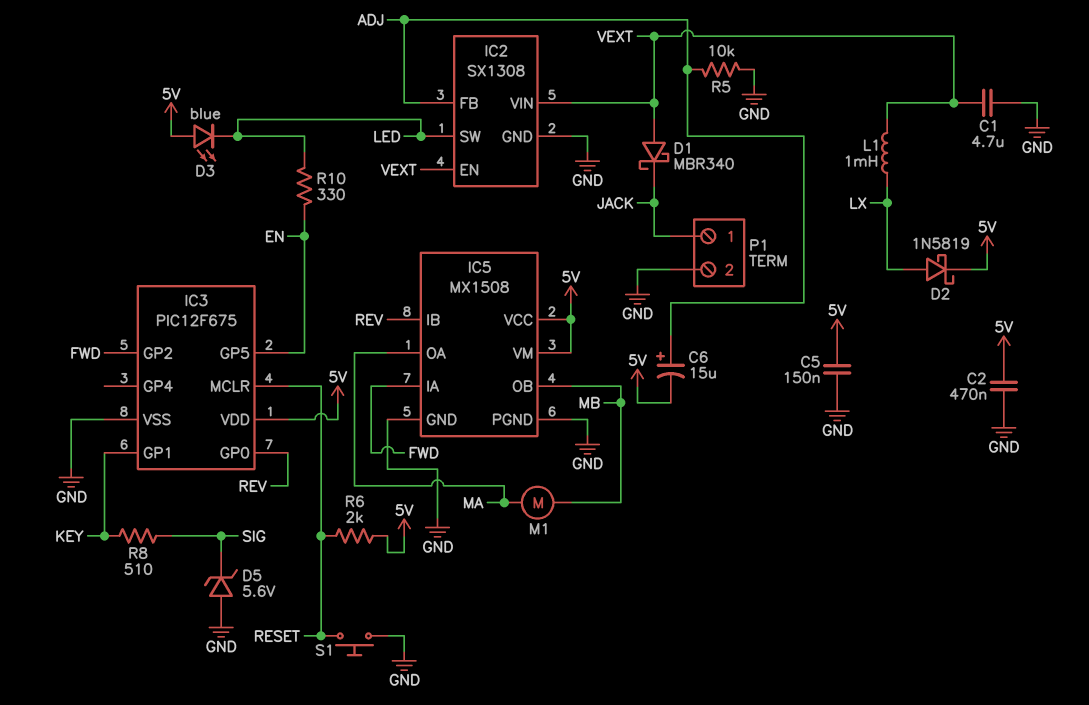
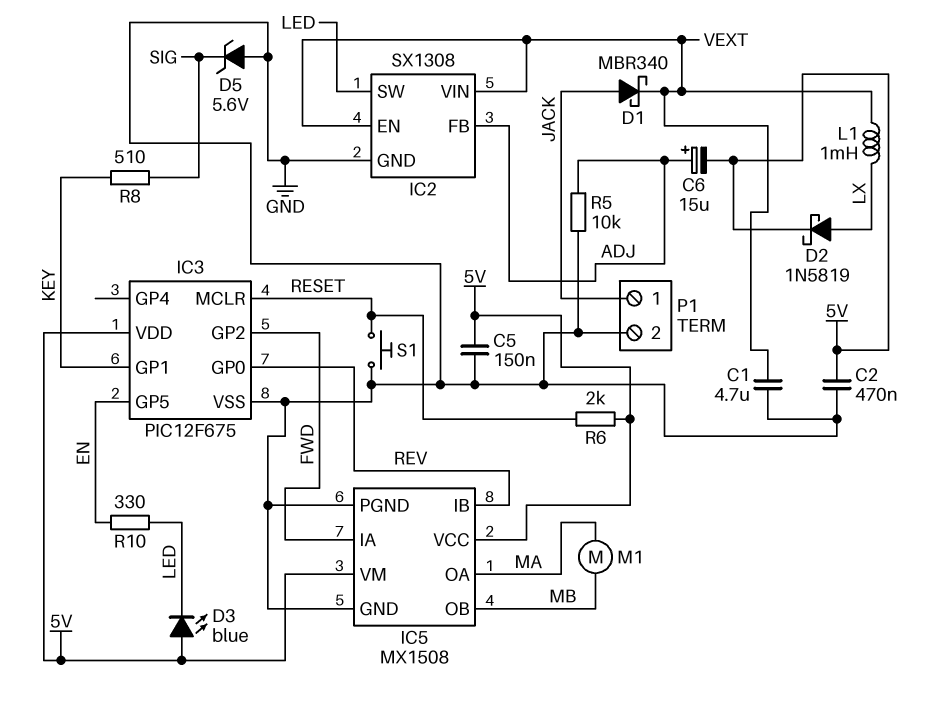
D1: schottky MBR340 (A VEXT, K JACK) -> schottky MBR340 (A JACK, K VEXT)

